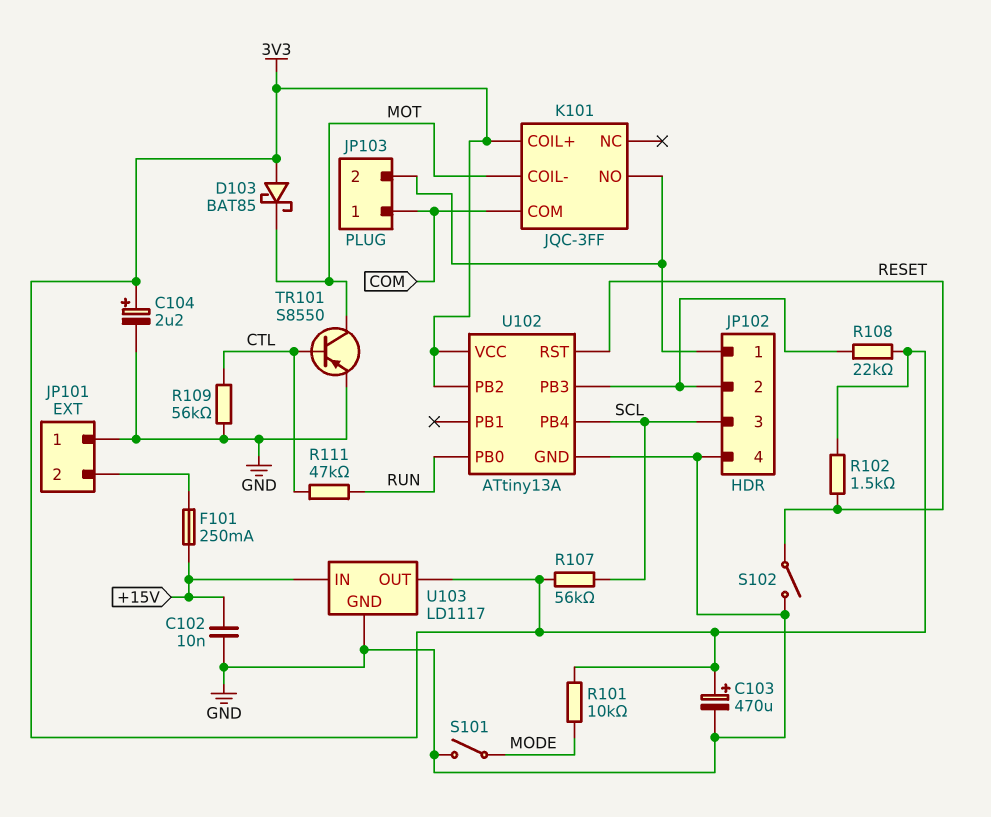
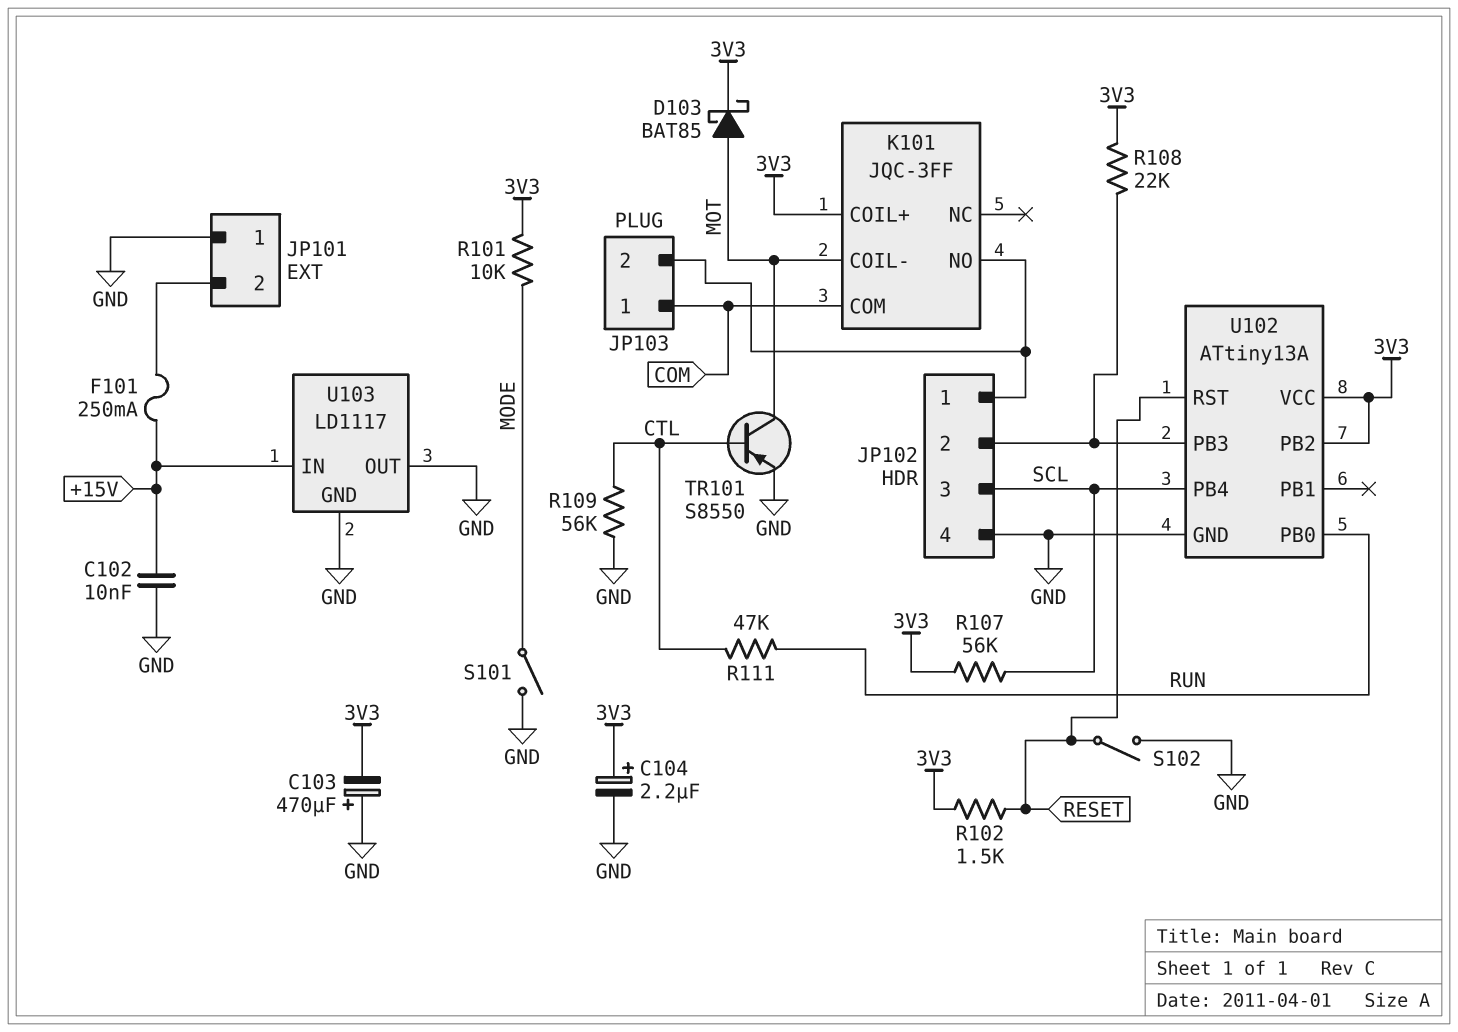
C103: 470uF (plus 3V3, minus GND) -> 470uF (plus GND, minus 3V3)
D103: schottky BAT85 (A 3V3, K MOT) -> schottky BAT85 (A MOT, K 3V3)
U103 pin OUT: 3V3 -> GND

